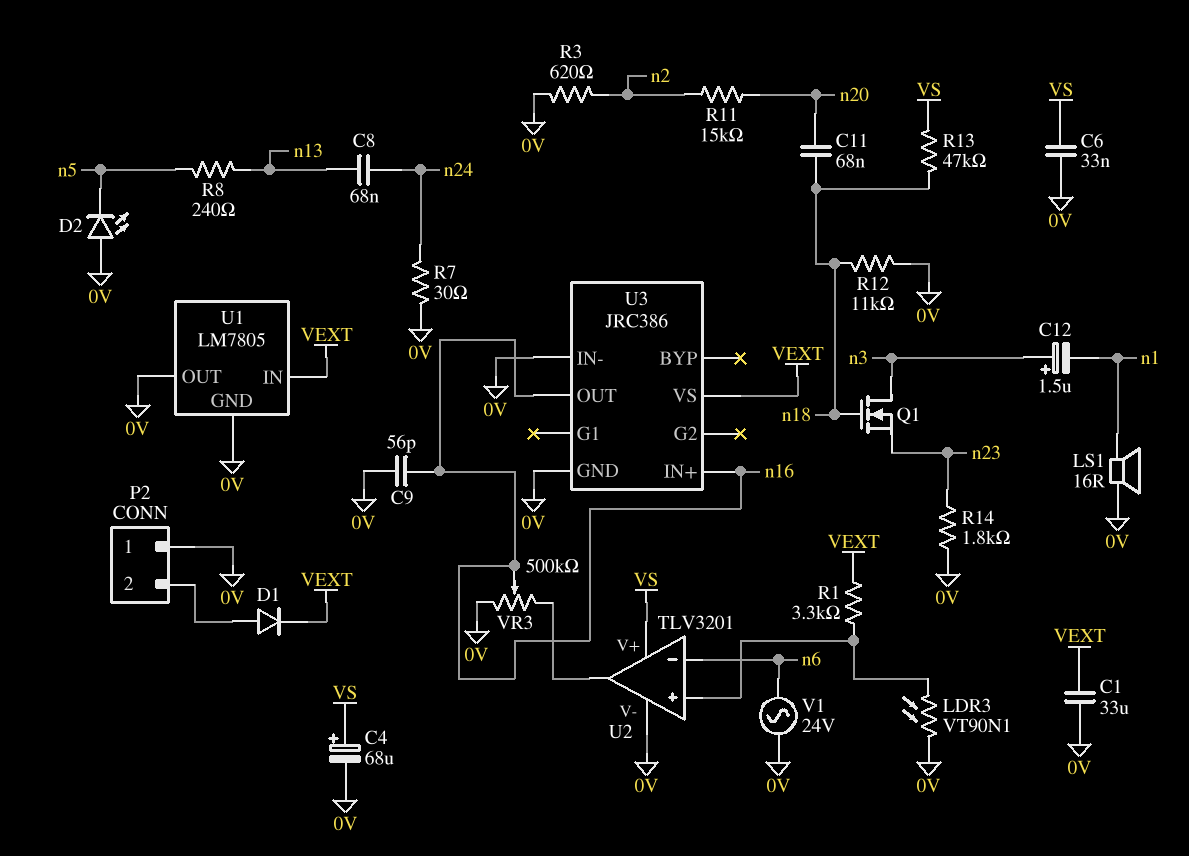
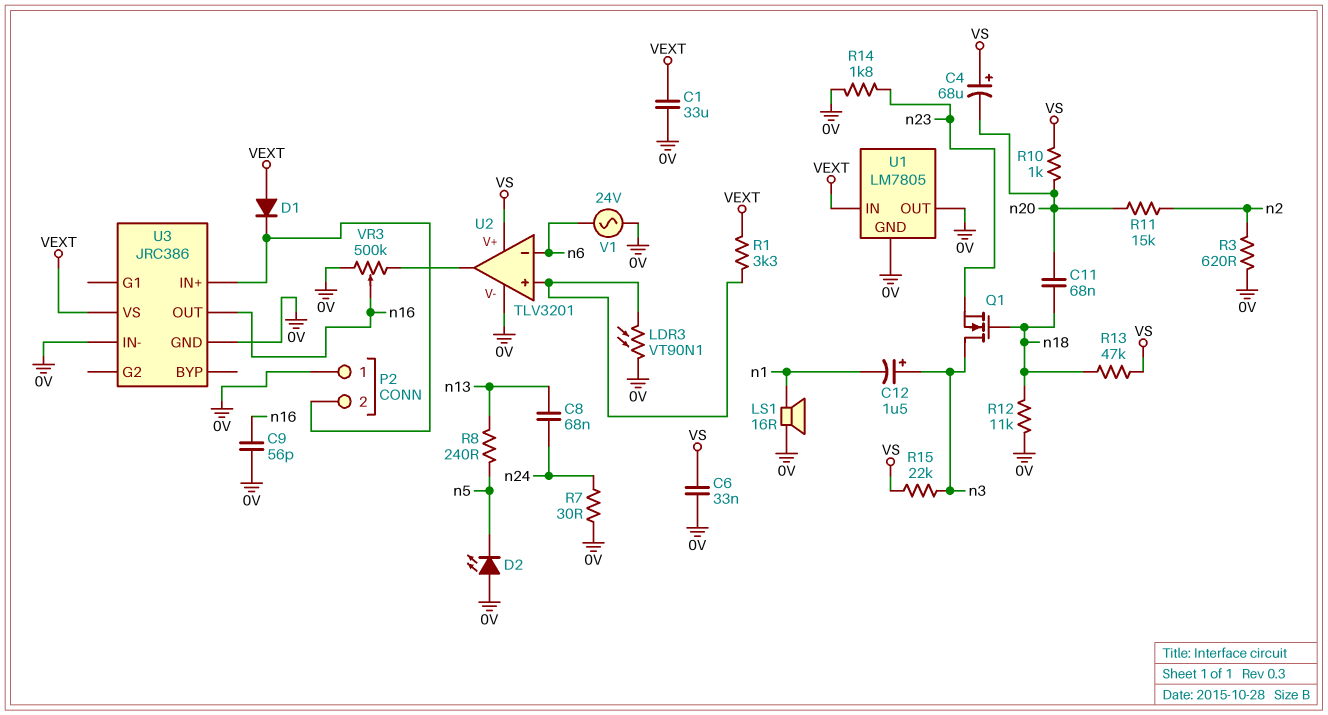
C4: 68uF (plus VS, minus 0V) -> 68uF (plus VS, minus n20)
D1: diode (A P2/2, K VEXT) -> diode (A VEXT, K P2/2)
R10: none -> 1k (VS, n20)
R15: none -> 22k (VS, n3)
U3 pin IN+: n16 -> P2/2

